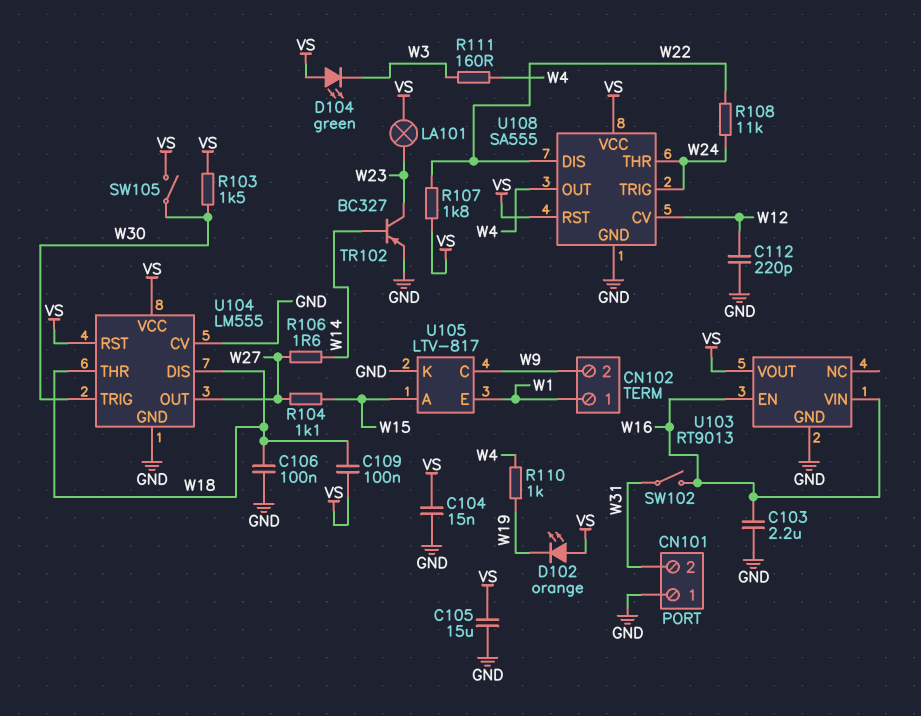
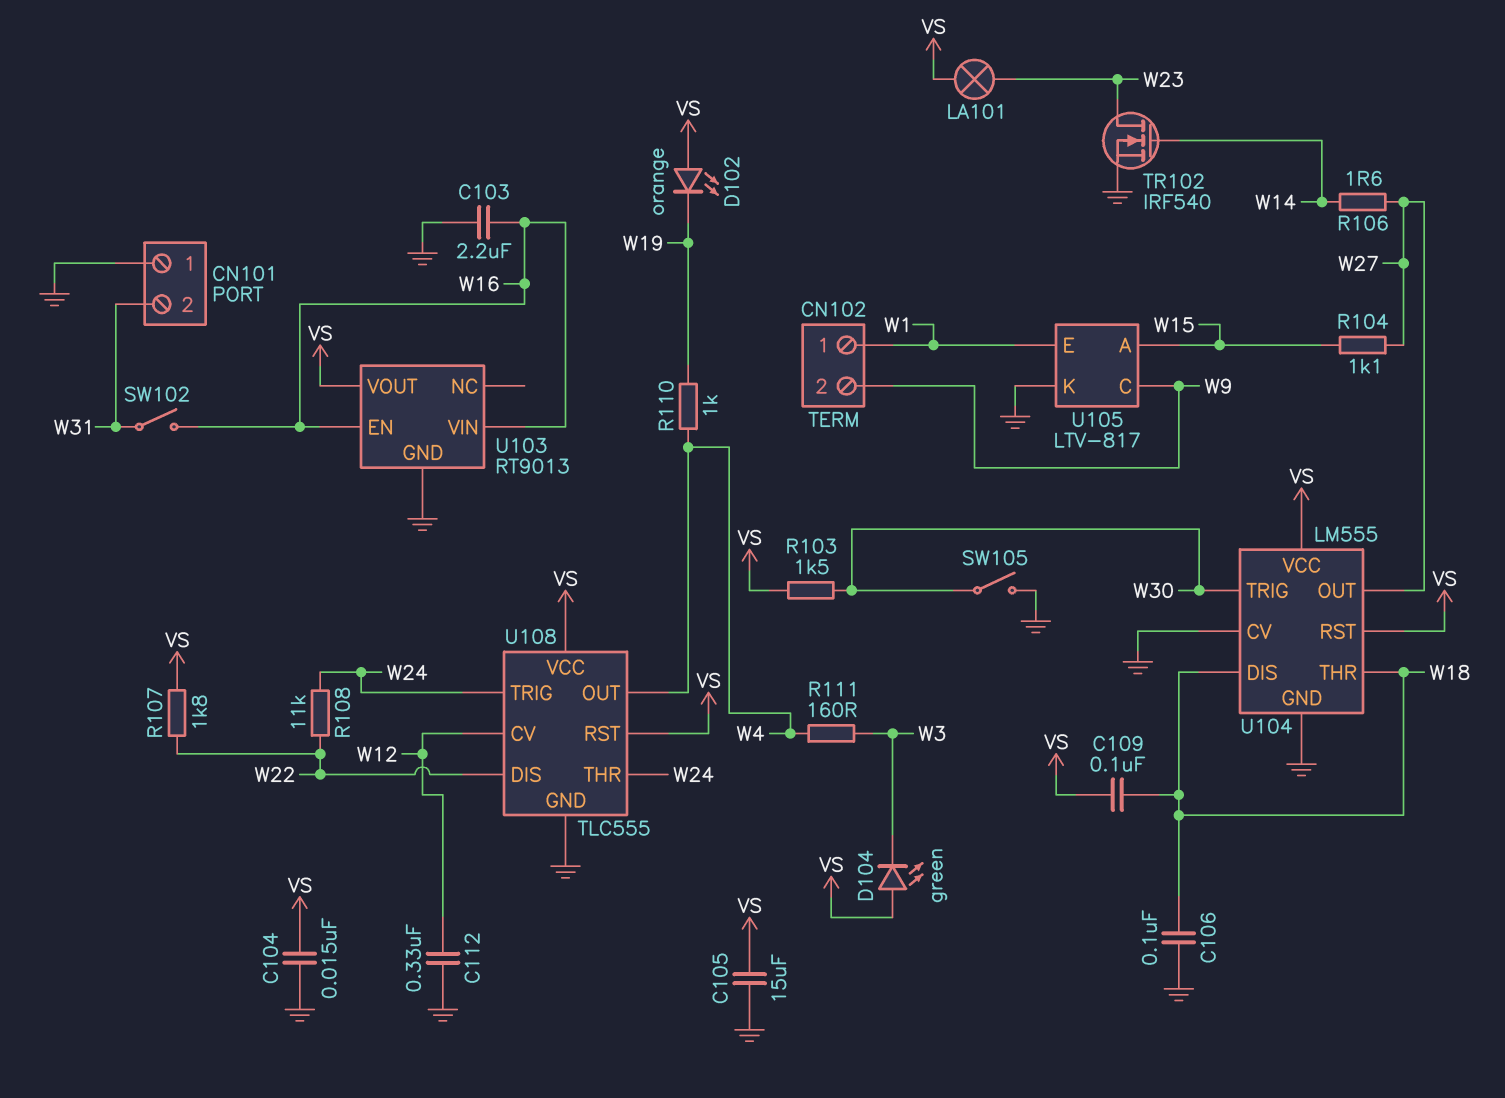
C112: 220pF (GND, W12) -> 330nF (GND, W12)
SW105: switch (VS, W30) -> switch (GND, W30)
TR102: PNP BC327 (B W14, C W23, E GND) -> NMOS IRF540 (G W14, D W23, S GND)
U108: SA555 -> TLC555

